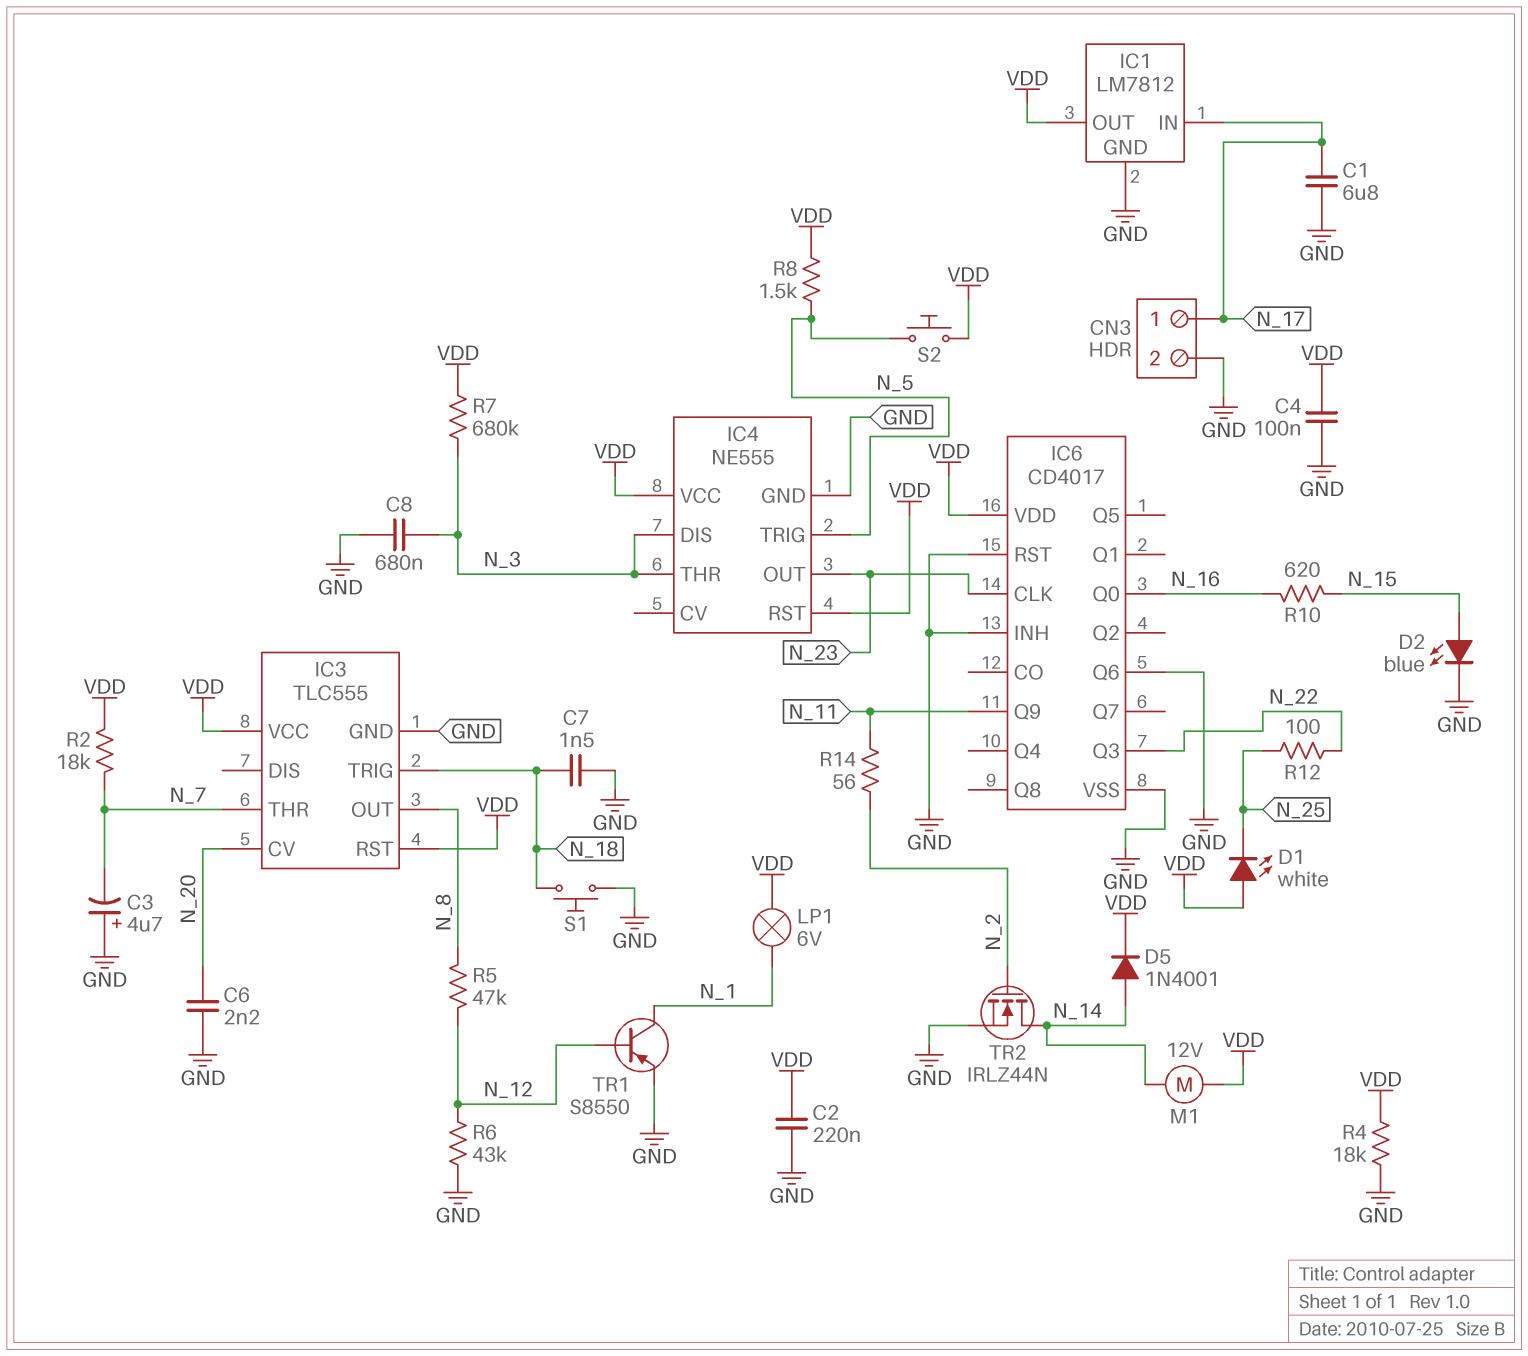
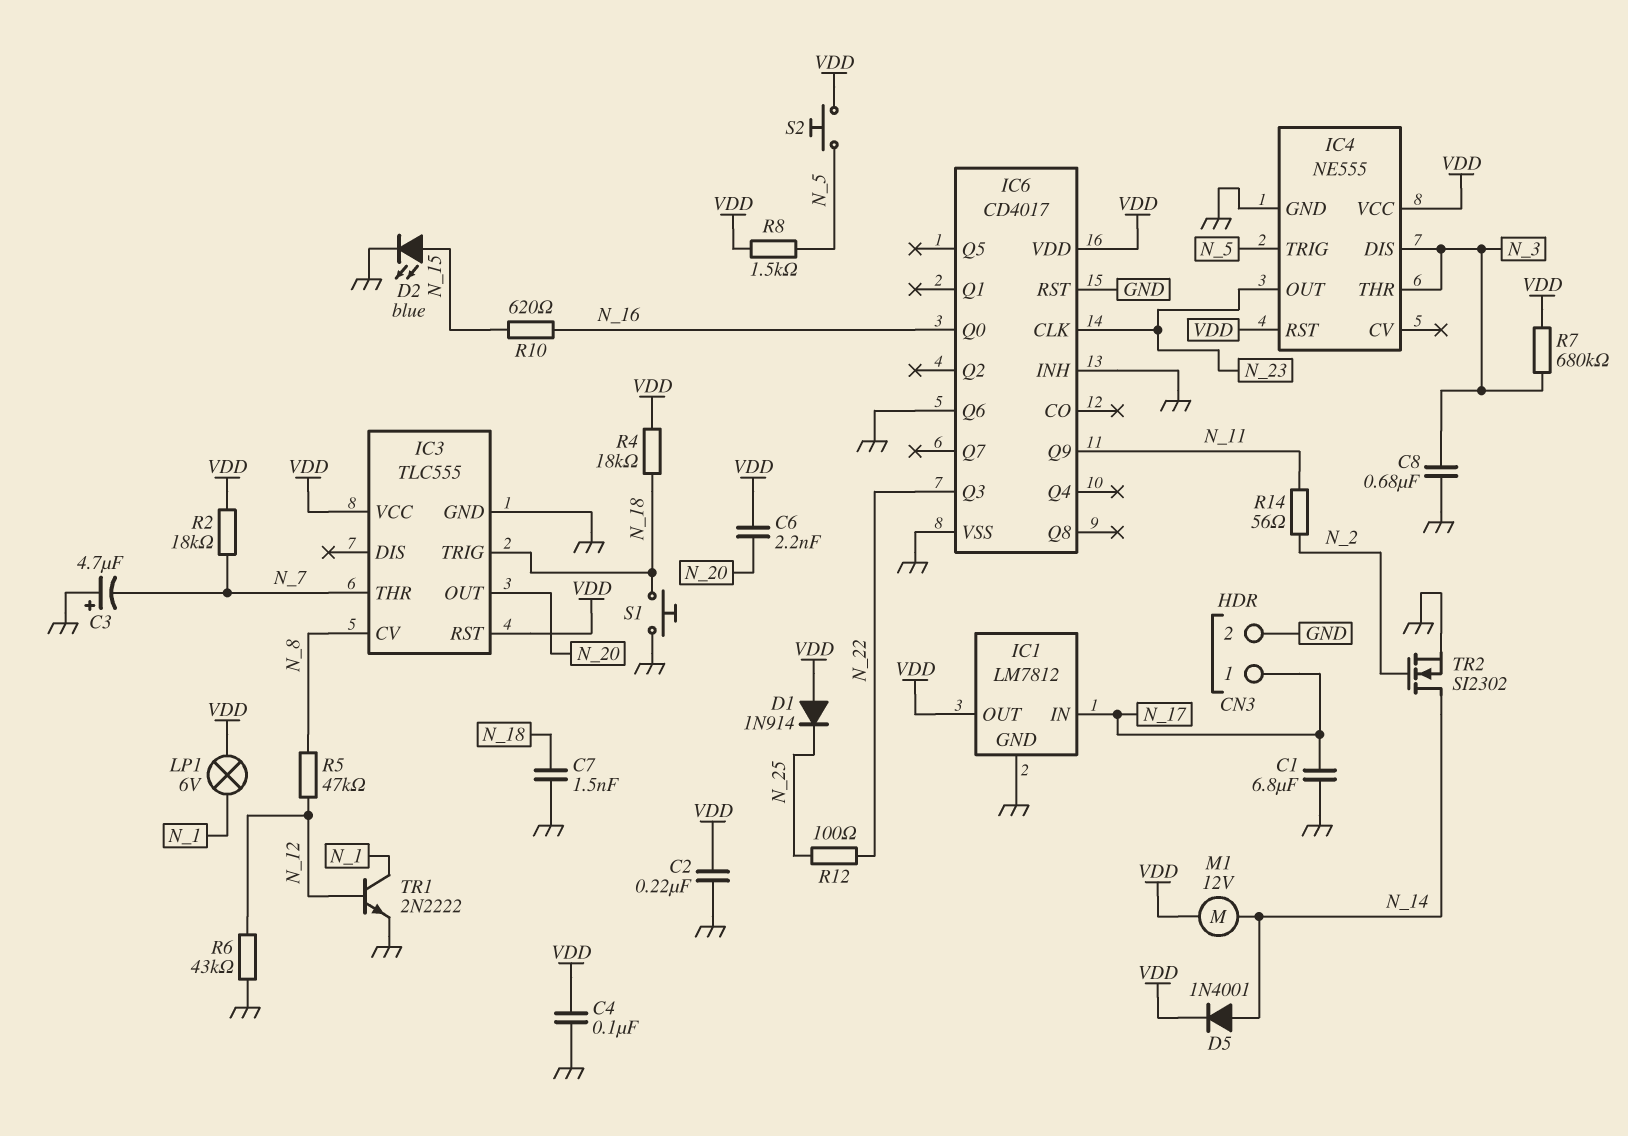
C6: 2.2nF (GND, N_20) -> 2.2nF (N_20, VDD)
D1: LED white (A VDD, K N_25) -> diode 1N914 (A VDD, K N_25)
IC3 pin CV: N_20 -> N_8
IC3 pin OUT: N_8 -> N_20
R4: 18k (GND, VDD) -> 18k (N_18, VDD)
TR1: PNP S8550 (B N_12, C N_1, E GND) -> NPN 2N2222 (B N_12, C N_1, E GND)
TR2: NMOS IRLZ44N (G N_2, D N_14, S GND) -> NMOS SI2302 (G N_2, D N_14, S GND)

